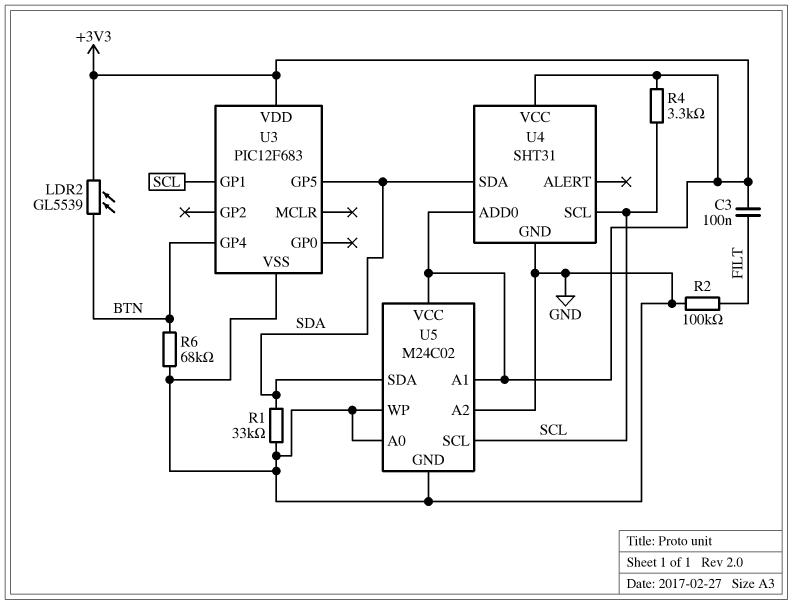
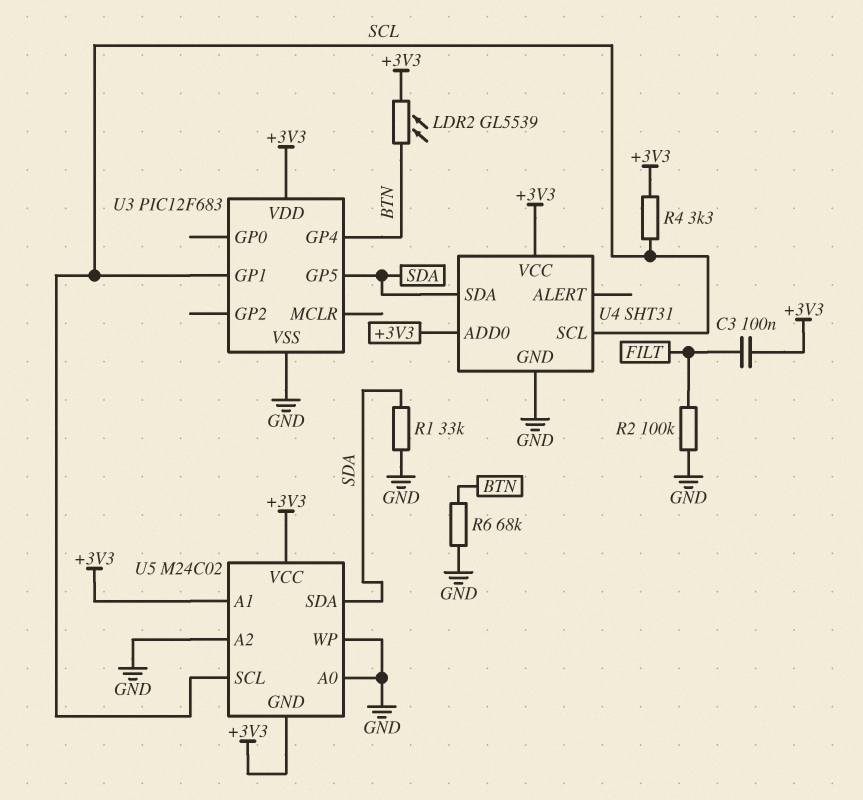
U5 pin GND: GND -> +3V3

